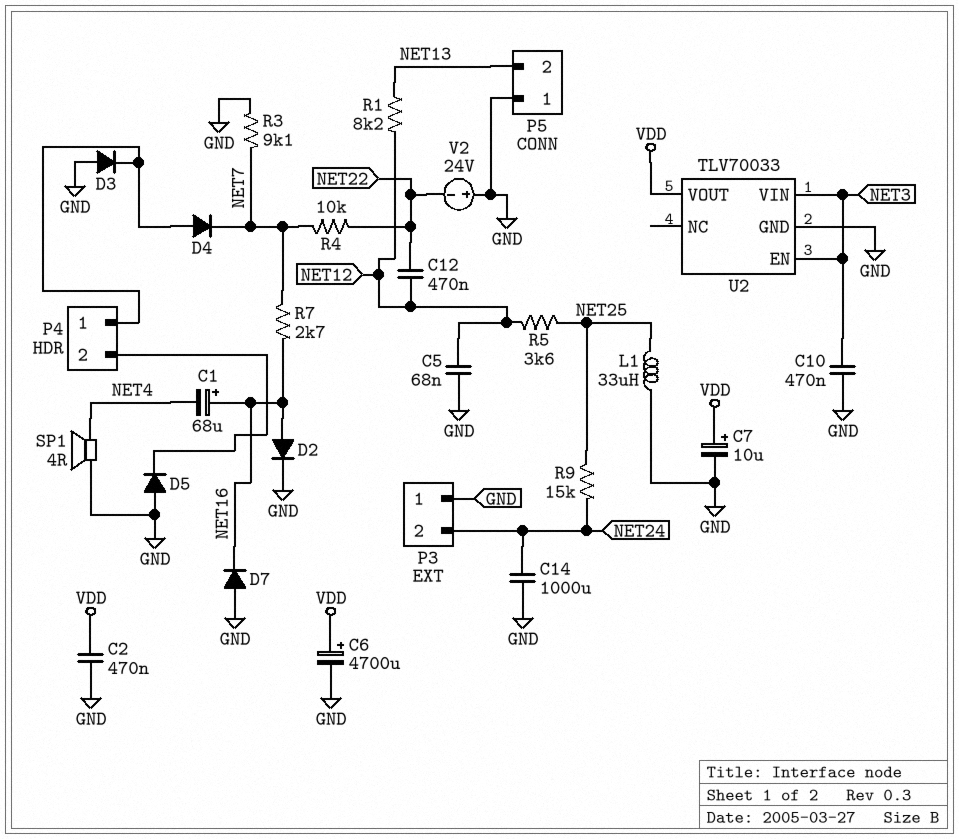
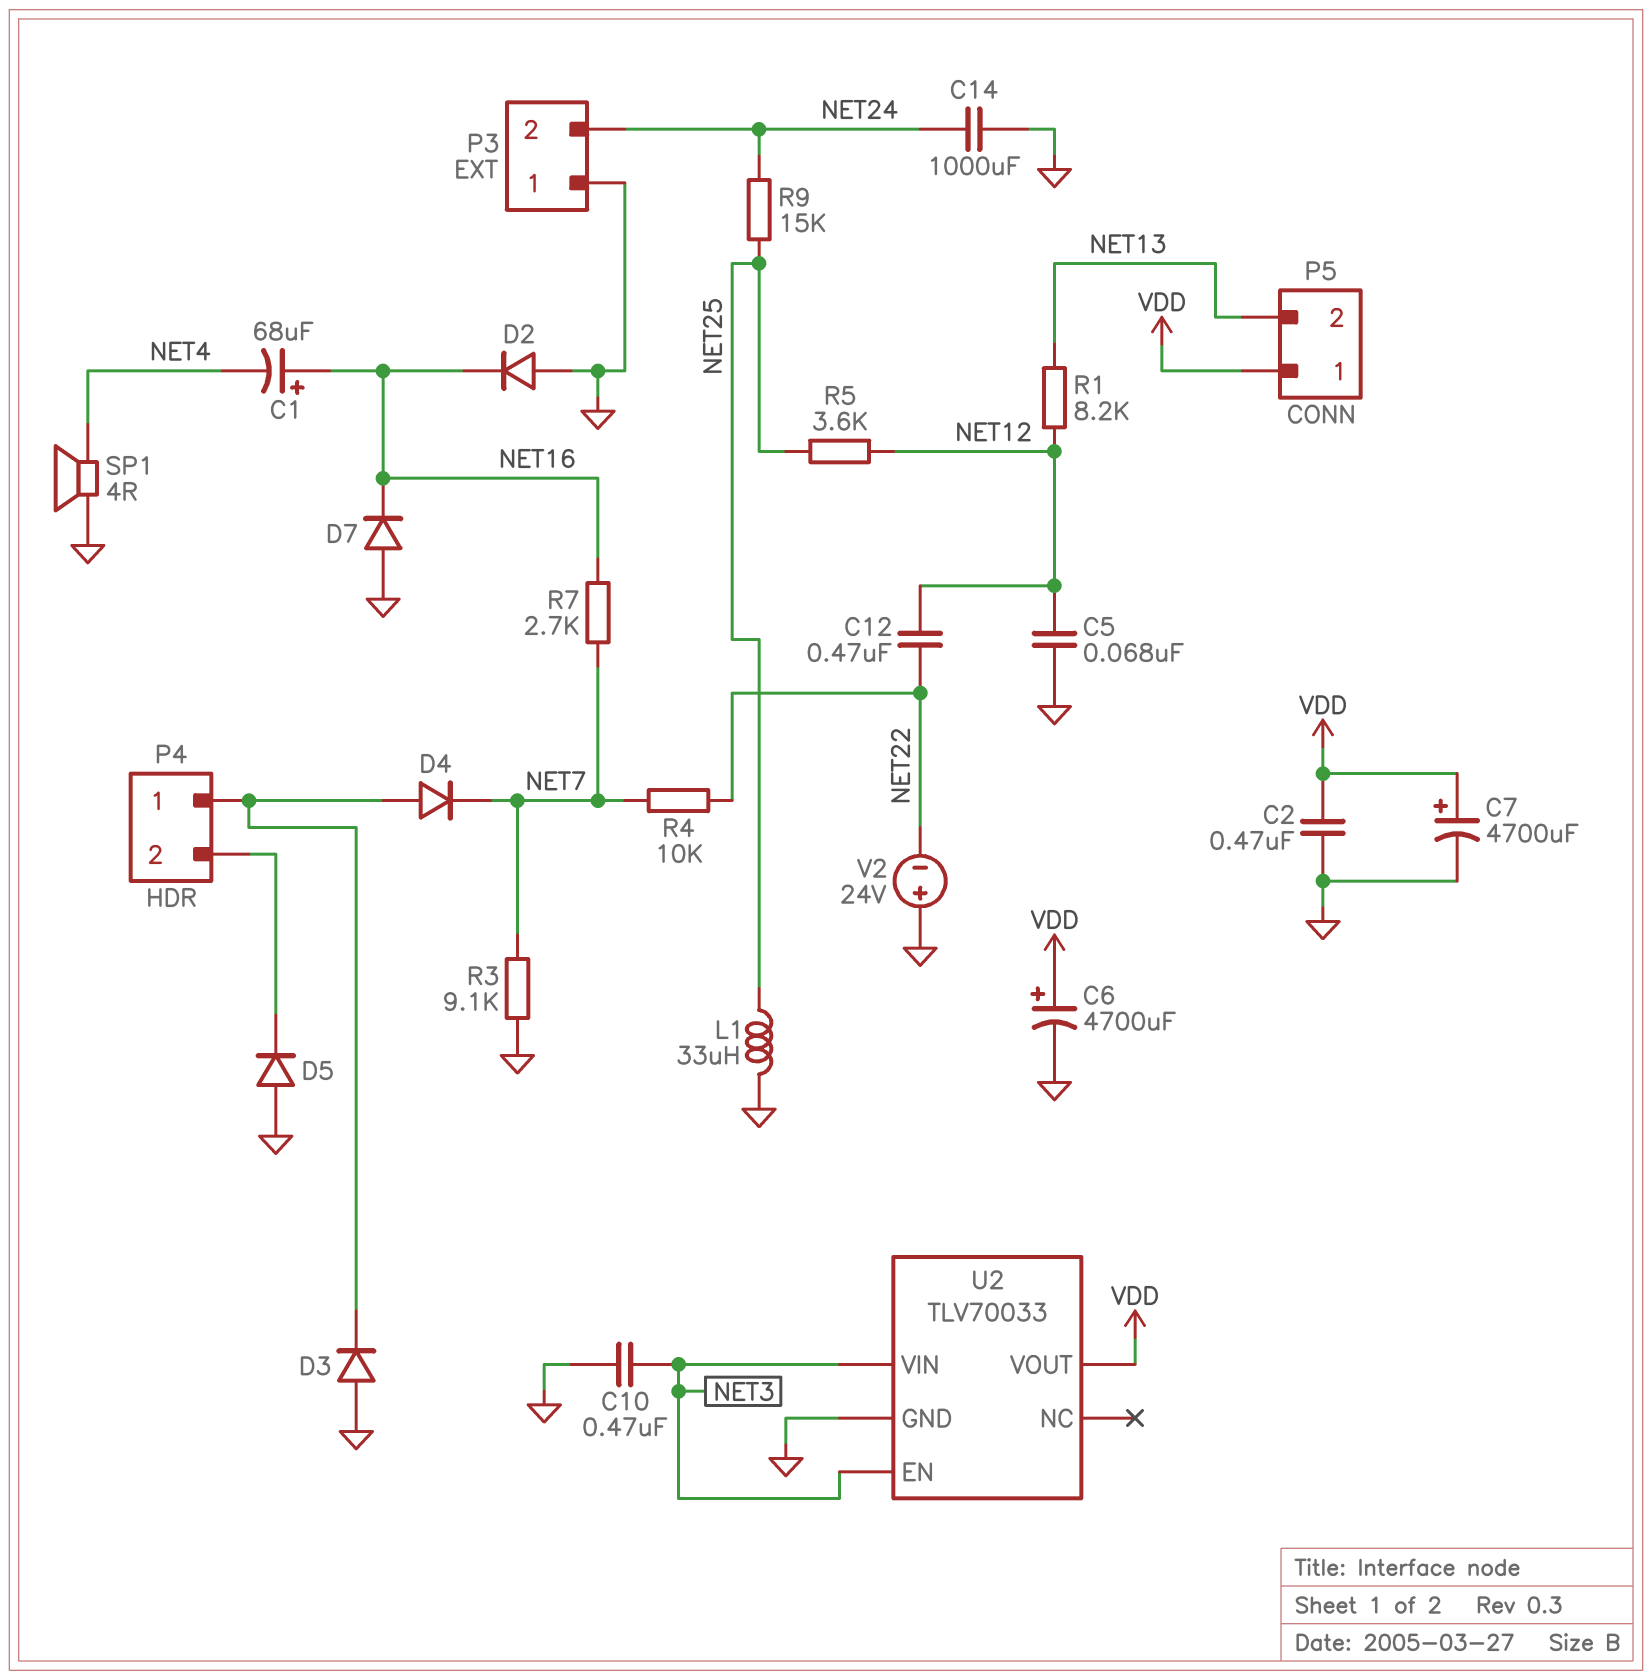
C7: 10uF (plus VDD, minus GND) -> 4700uF (plus VDD, minus GND)
D2: diode (A NET16, K GND) -> diode (A GND, K NET16)
P5 pin 1: GND -> VDD

